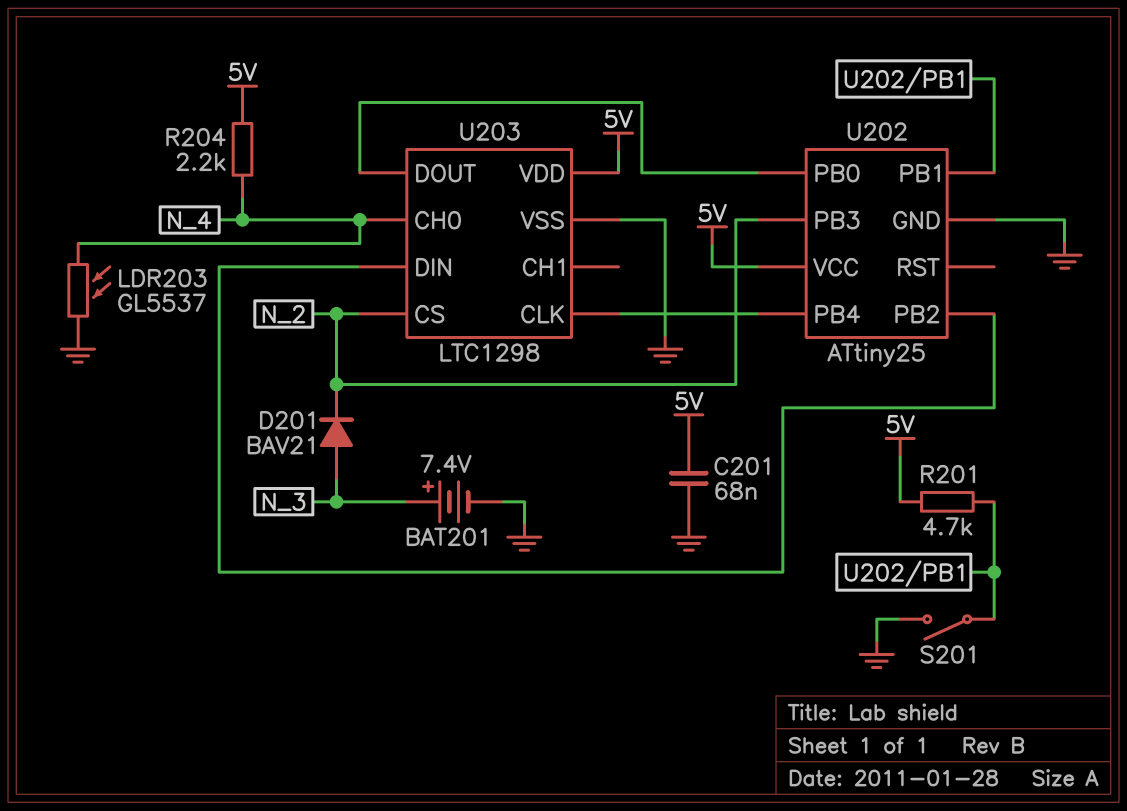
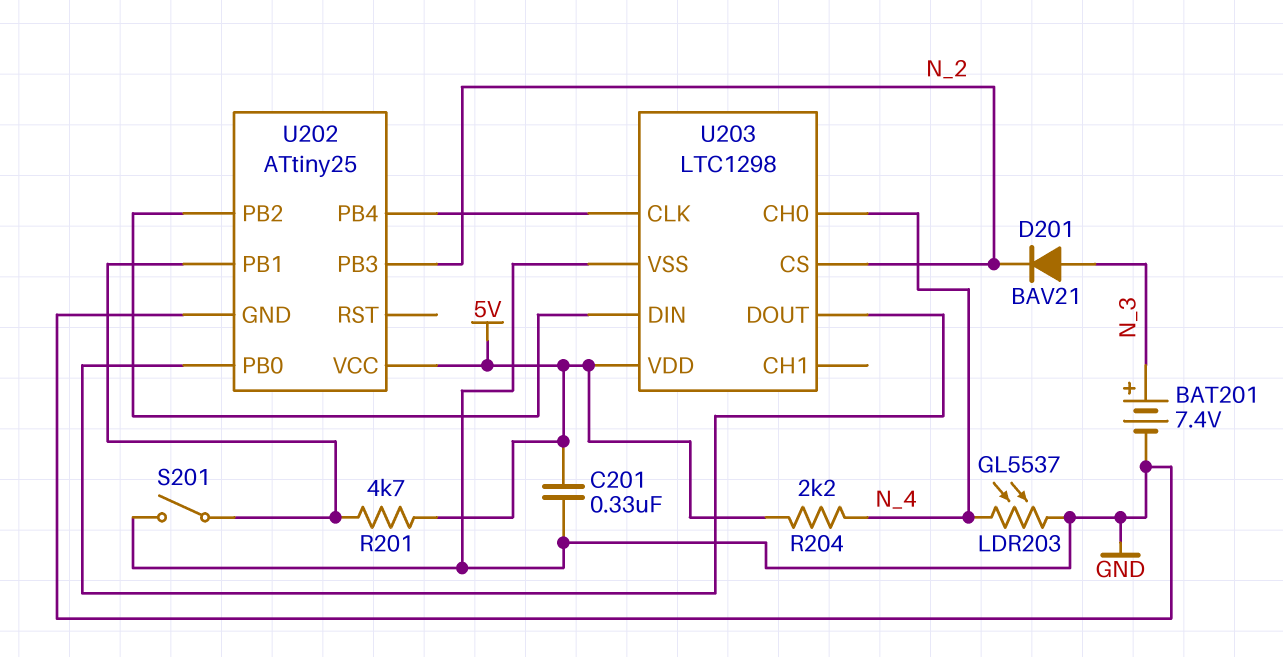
C201: 68nF (5V, GND) -> 330nF (5V, GND)

